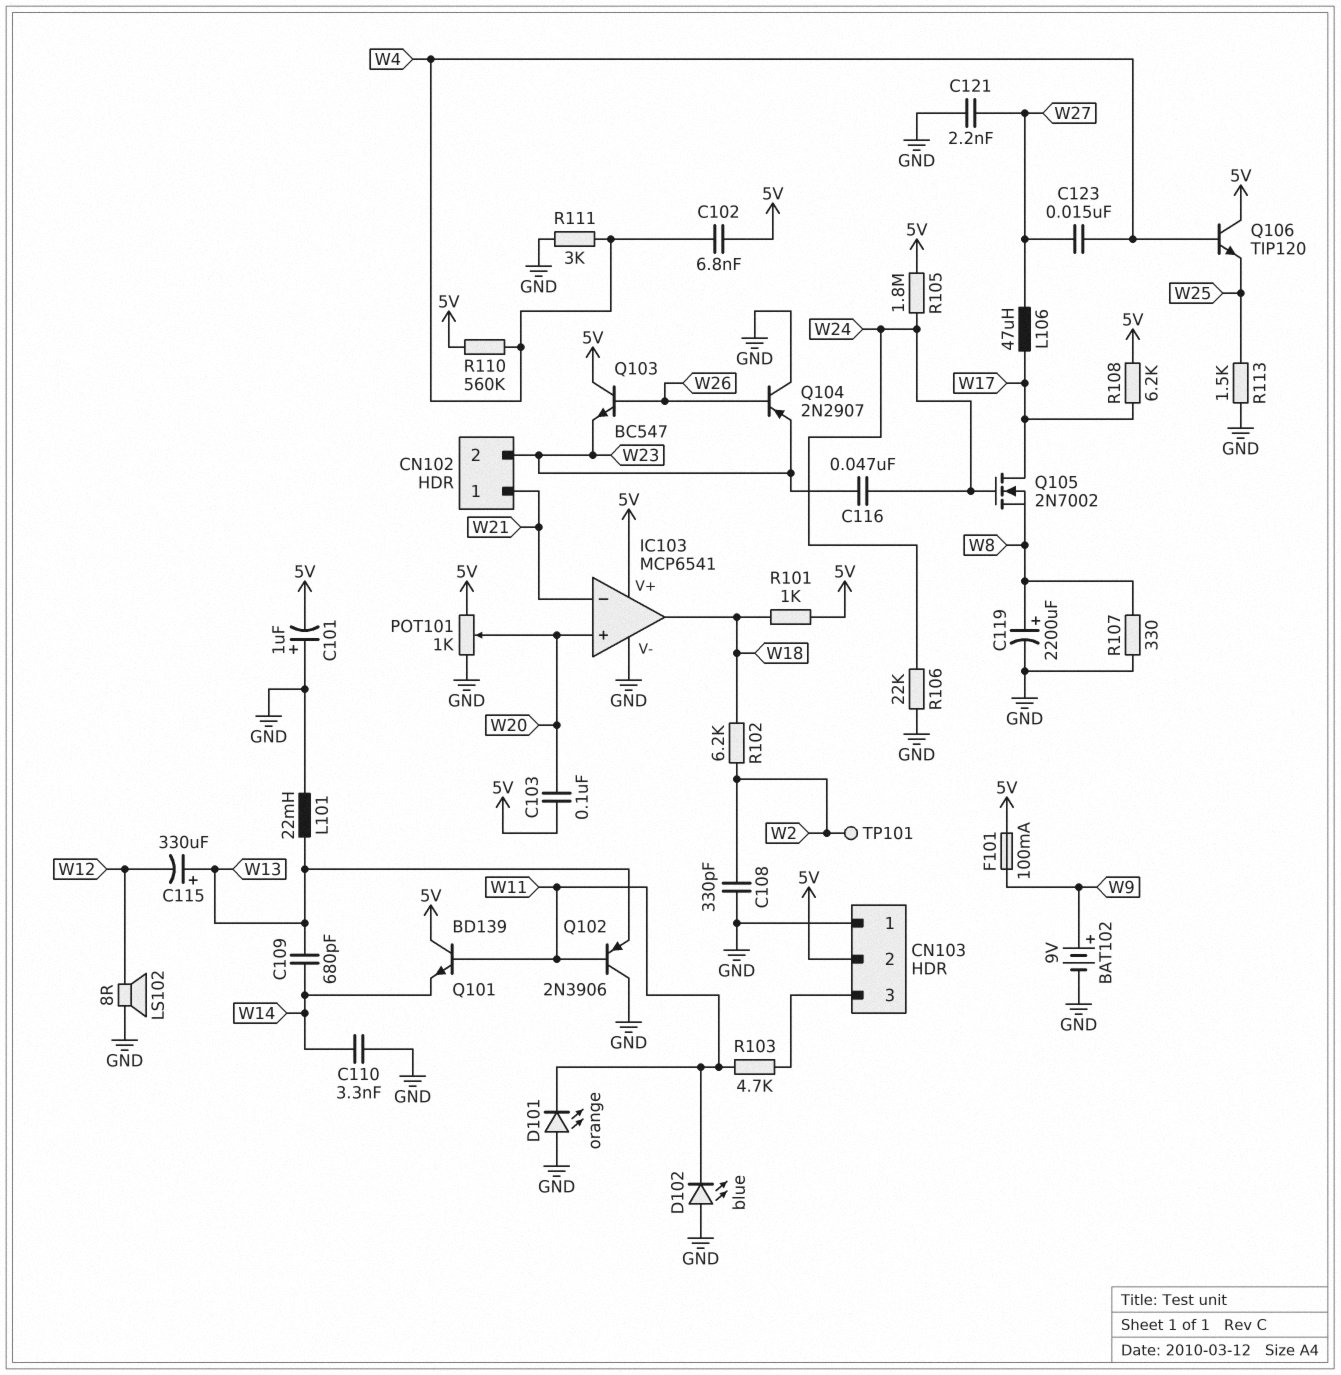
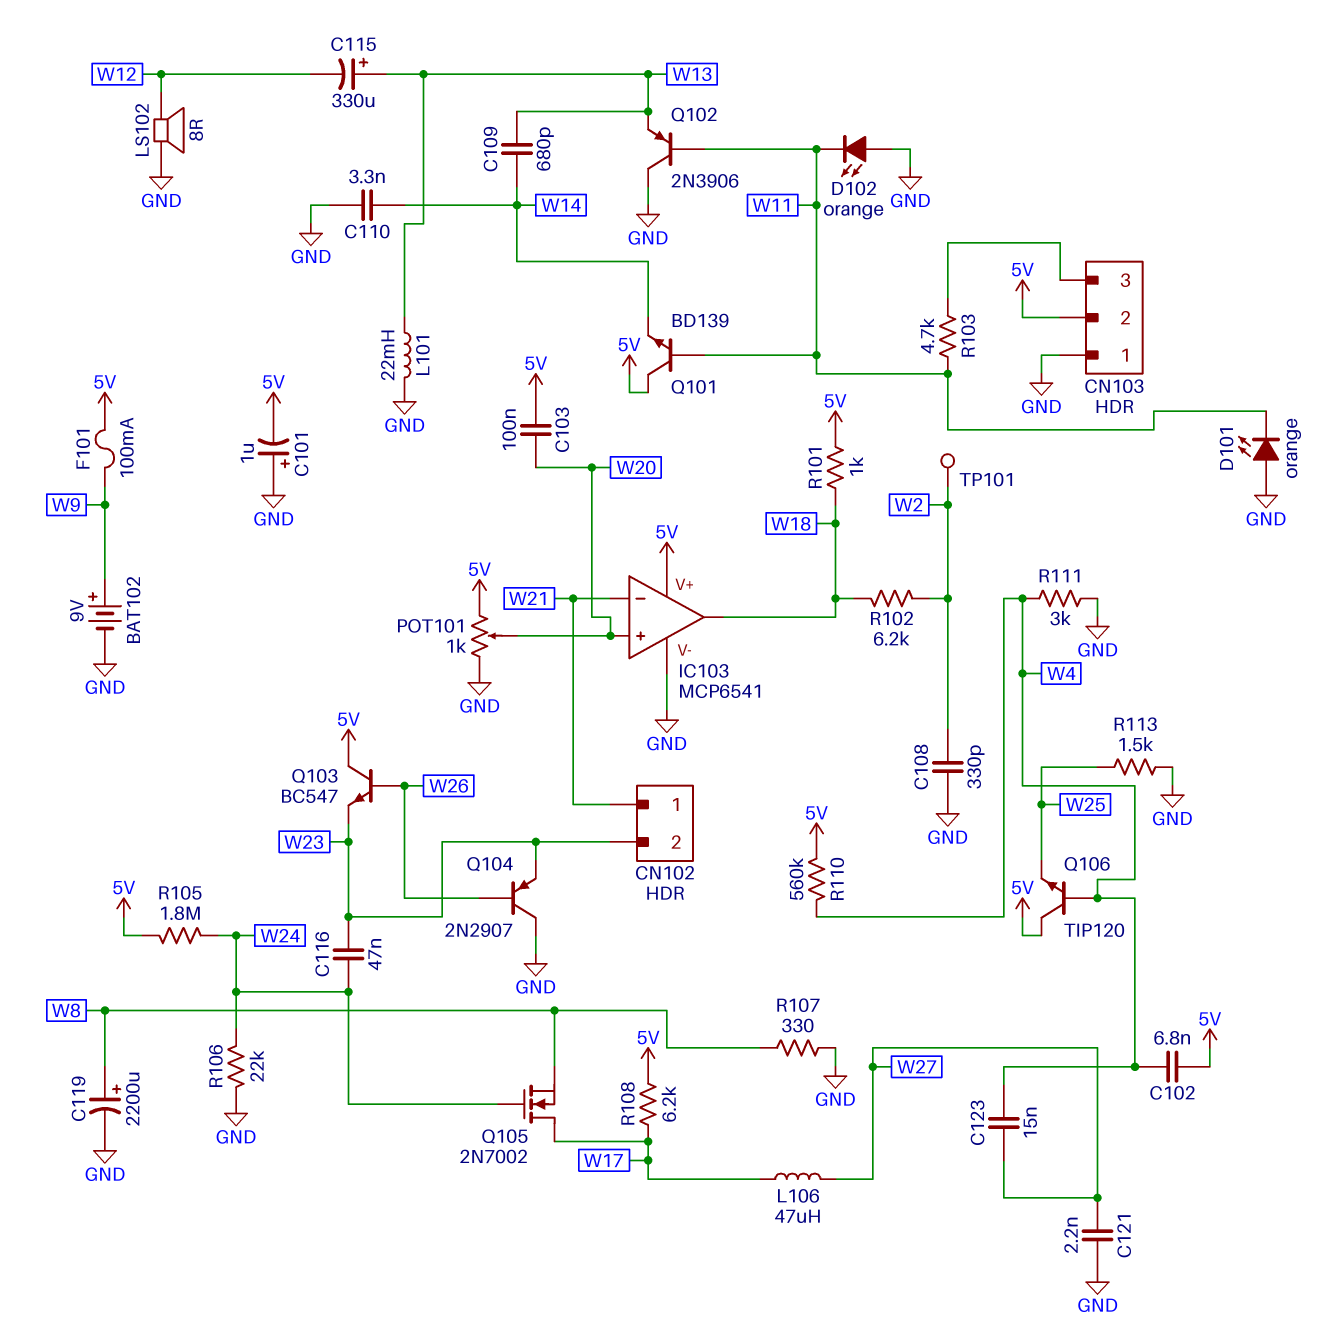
D102: LED blue (A GND, K W11) -> LED orange (A GND, K W11)

